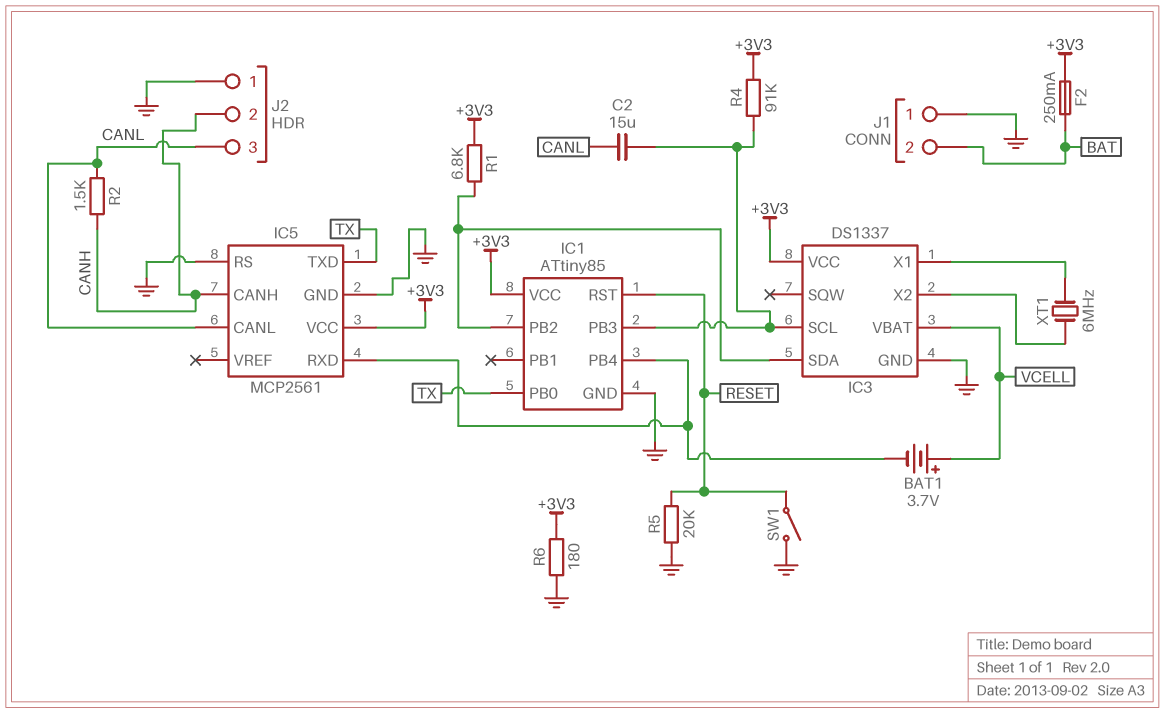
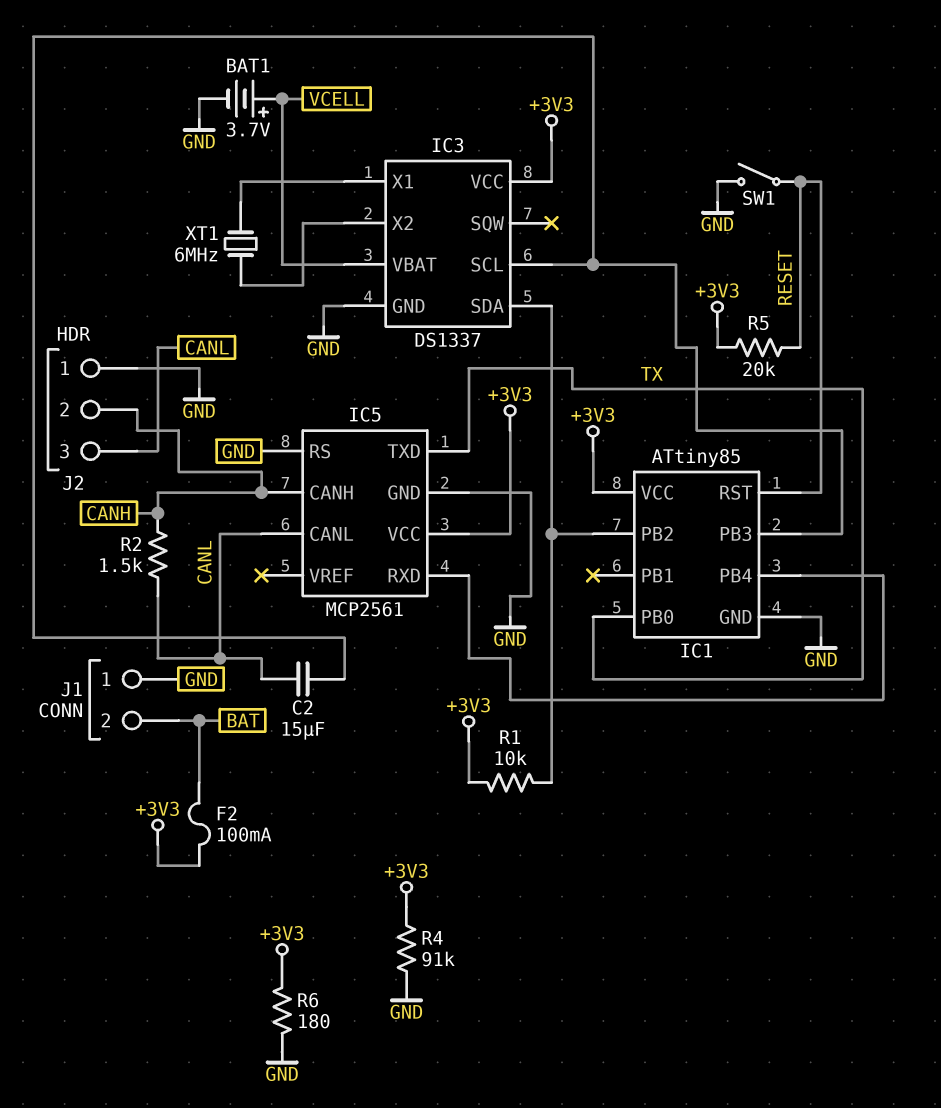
BAT1: 3.7V (plus VCELL, minus IC1/PB4) -> 3.7V (plus VCELL, minus GND)
F2: 250mA (+3V3, BAT) -> 100mA (+3V3, BAT)
R1: 6.8k (+3V3, IC1/PB2) -> 10k (+3V3, IC1/PB2)
R4: 91k (+3V3, IC1/PB3) -> 91k (+3V3, GND)
R5: 20k (GND, RESET) -> 20k (+3V3, RESET)

